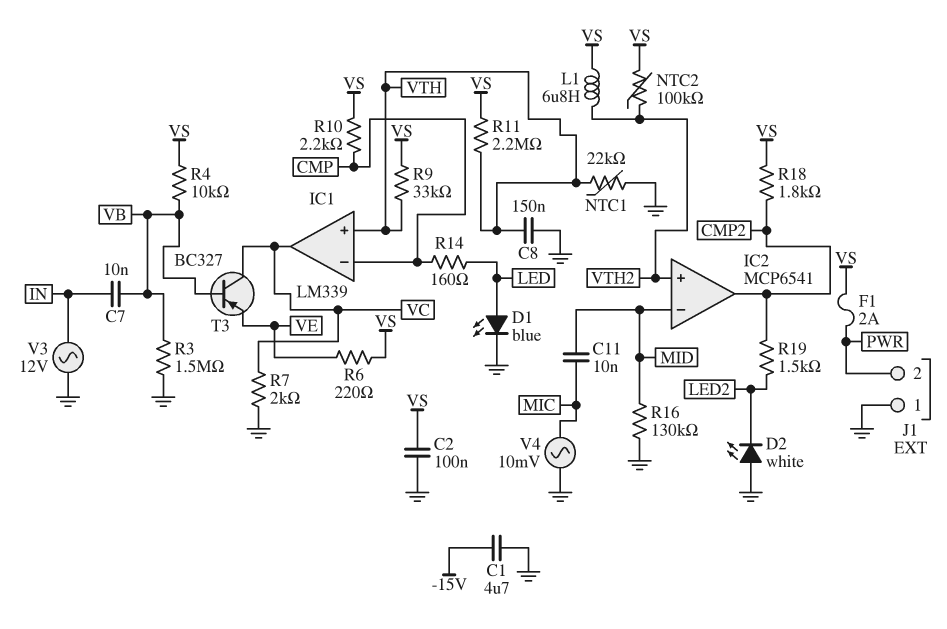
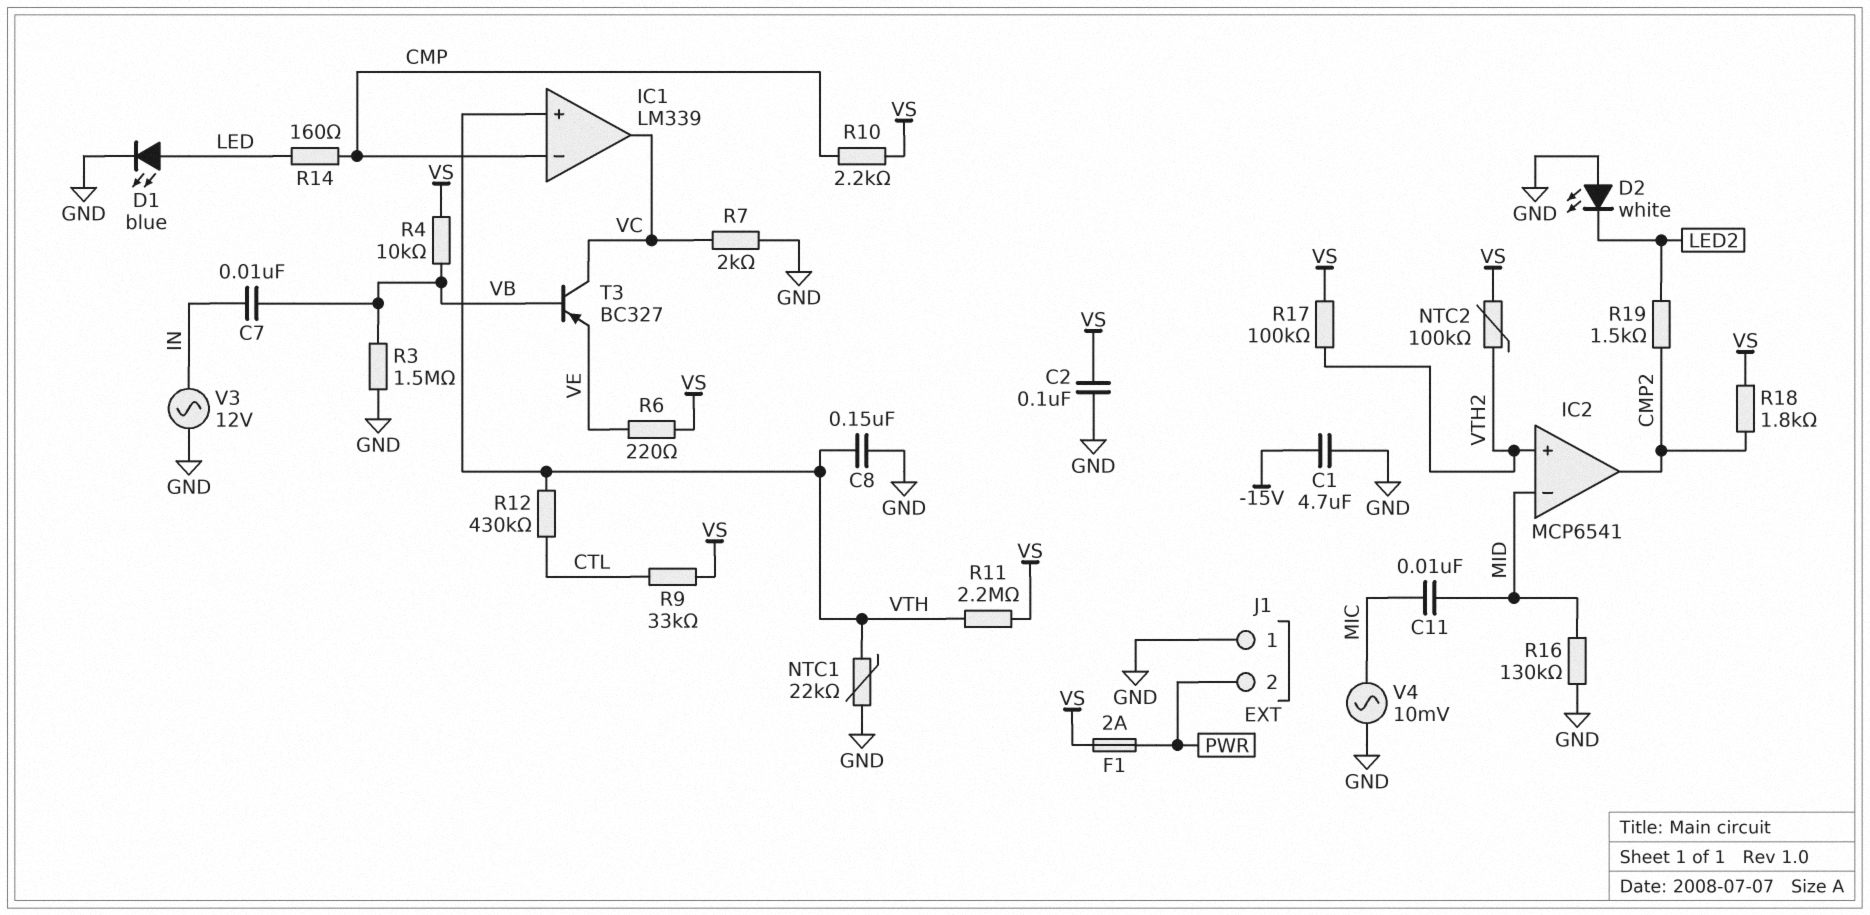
L1: 6.8uH (VS, VTH2) -> none
R9: 33k (VS, VTH) -> 33k (CTL, VS)
R12: none -> 430k (CTL, VTH)
R17: none -> 100k (VS, VTH2)

